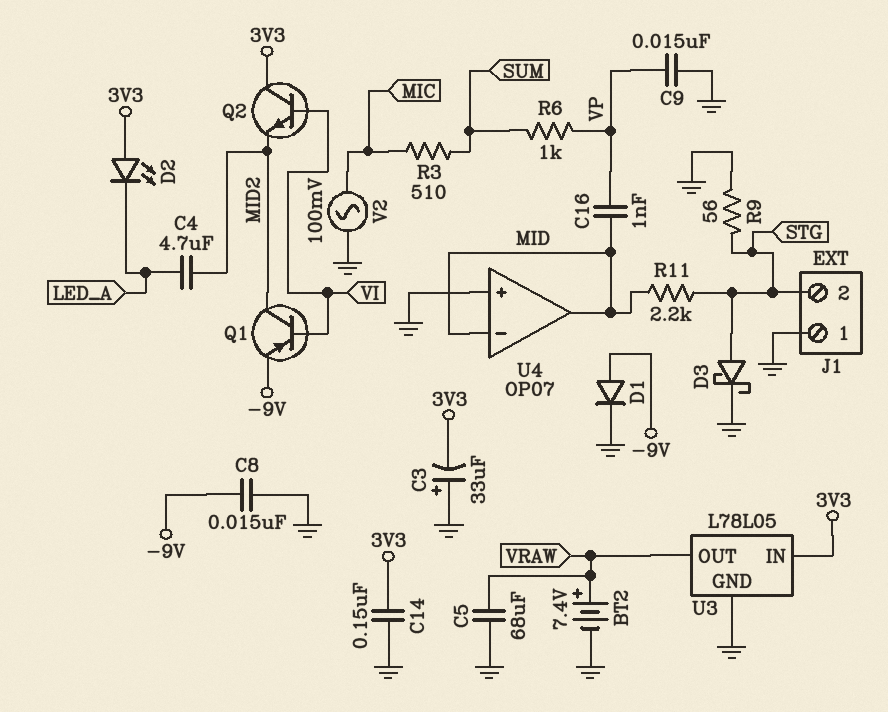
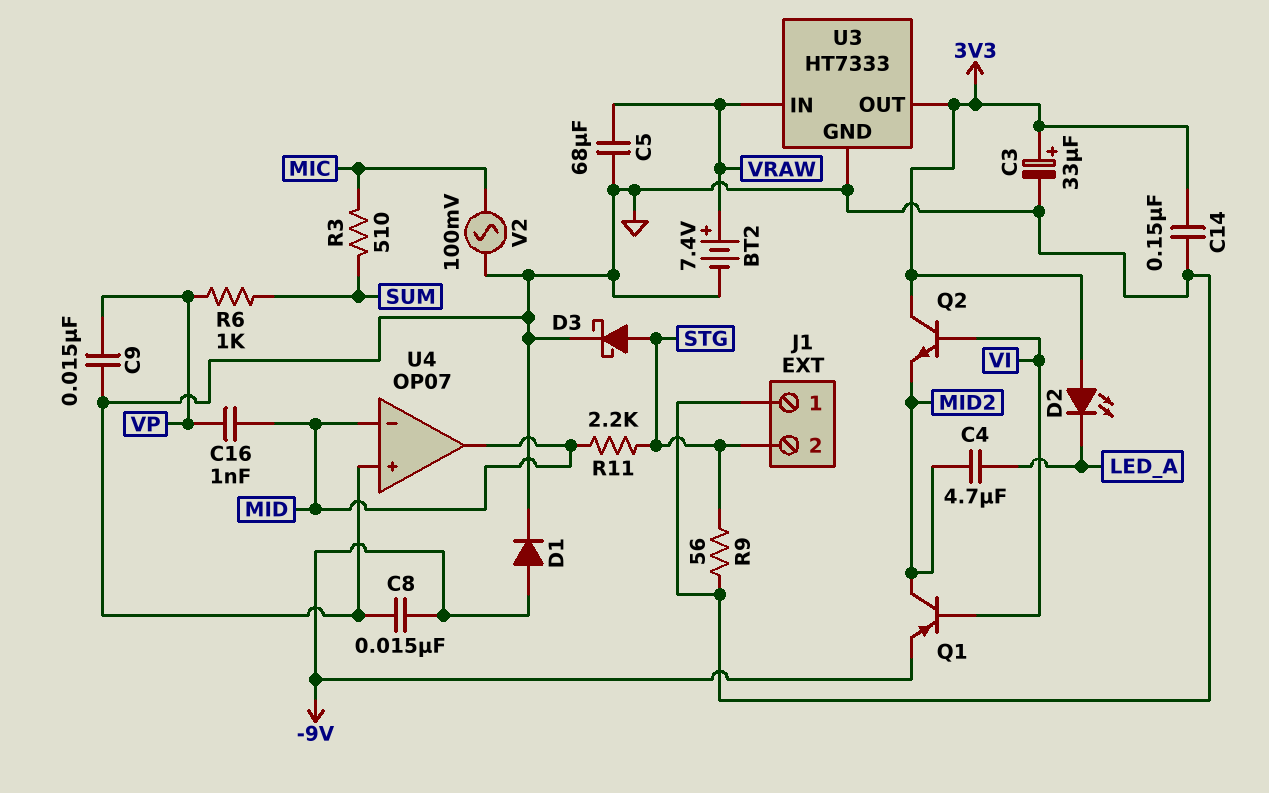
C3: 33uF (plus GND, minus 3V3) -> 33uF (plus 3V3, minus GND)
U3: L78L05 -> HT7333
U3 pin IN: 3V3 -> VRAW
U3 pin OUT: VRAW -> 3V3

